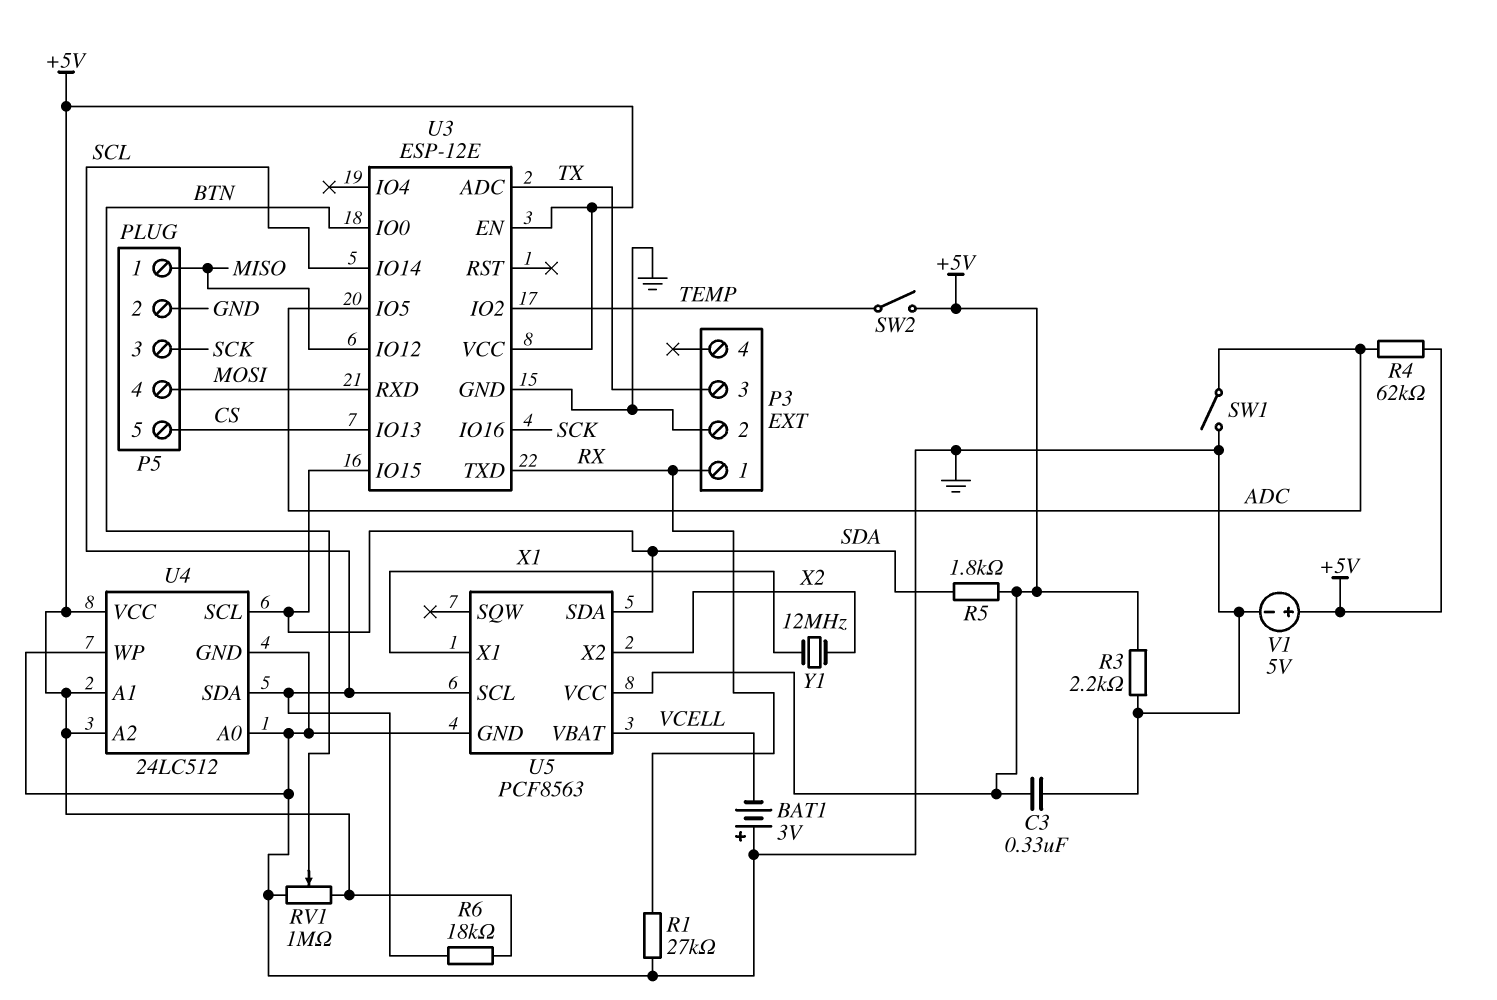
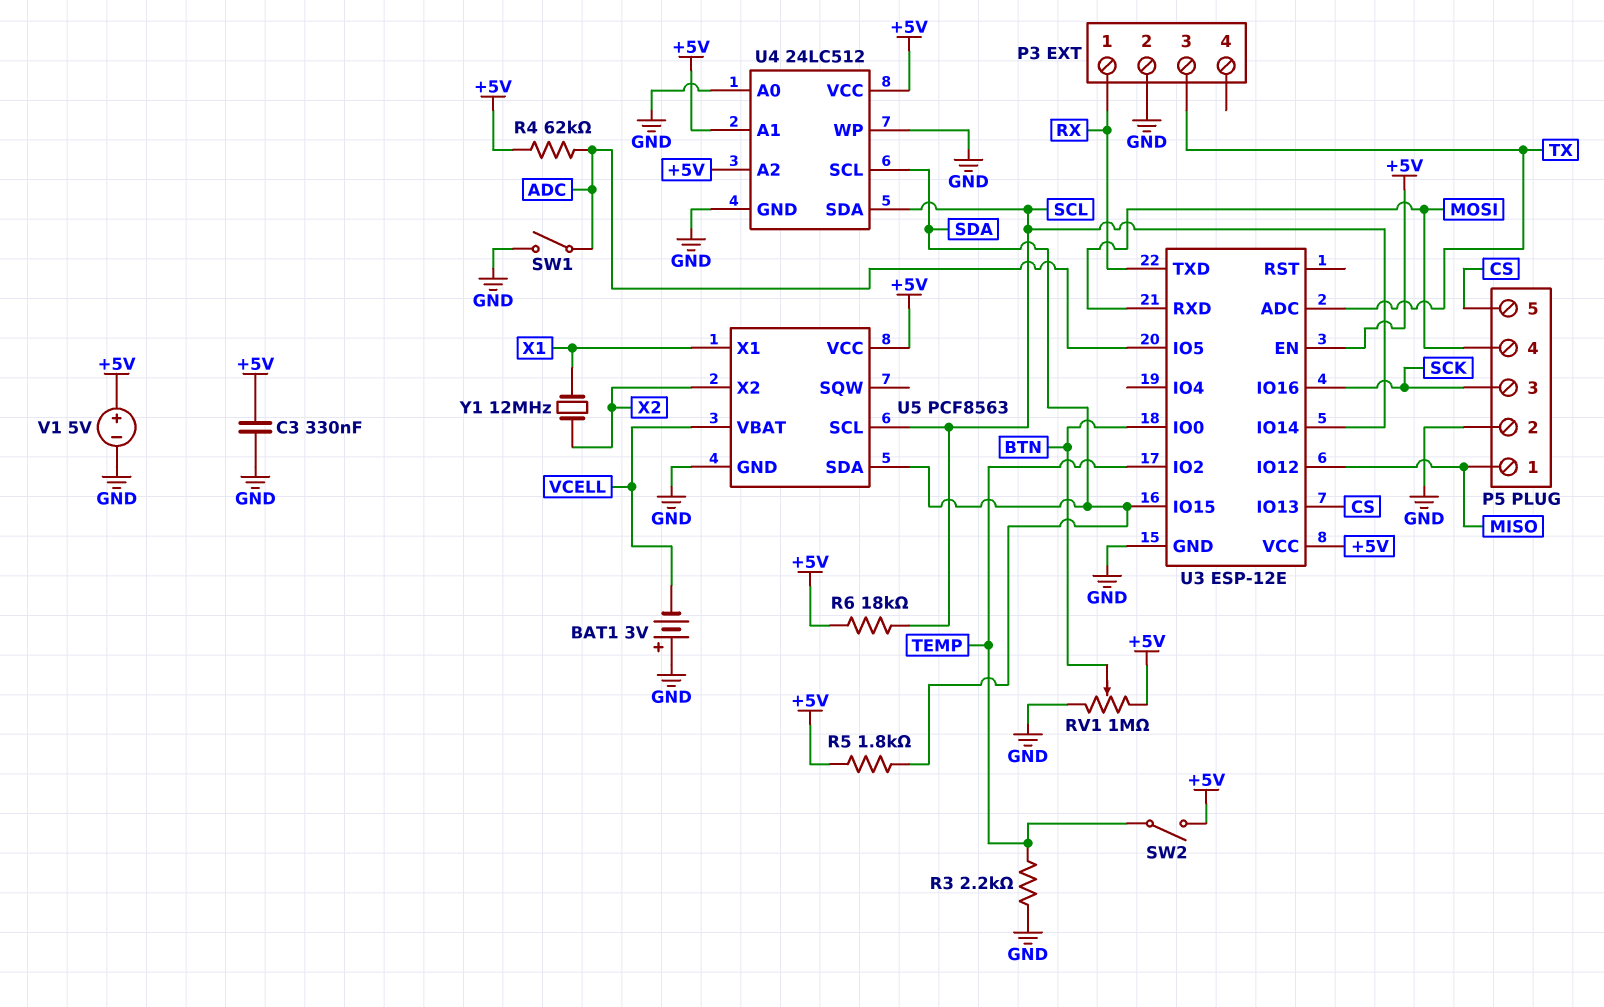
R1: 27k (GND, RX) -> none
R3: 2.2k (+5V, GND) -> 2.2k (GND, TEMP)

